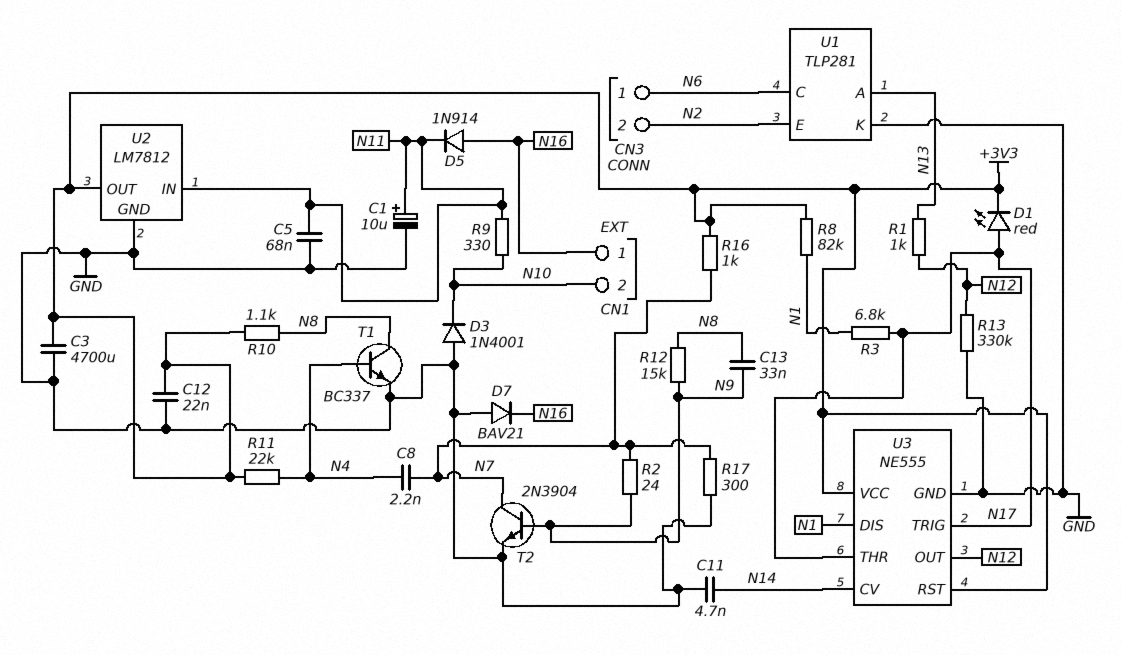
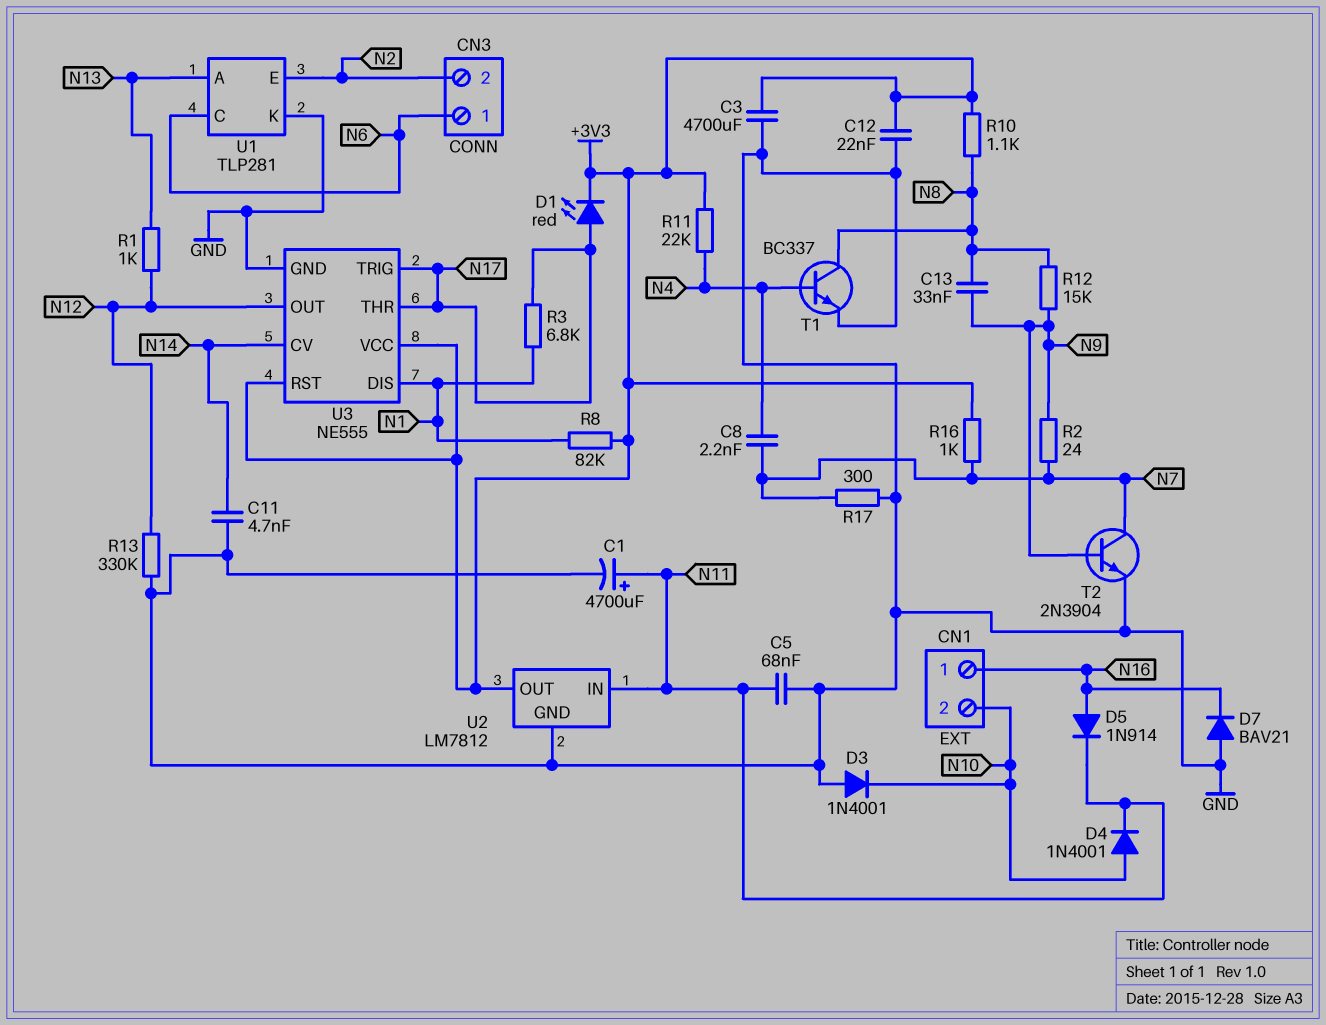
C1: 10uF (plus N11, minus GND) -> 4700uF (plus N11, minus GND)
D4: none -> diode 1N4001 (A N10, K N11)
R9: 330 (N10, N11) -> none

